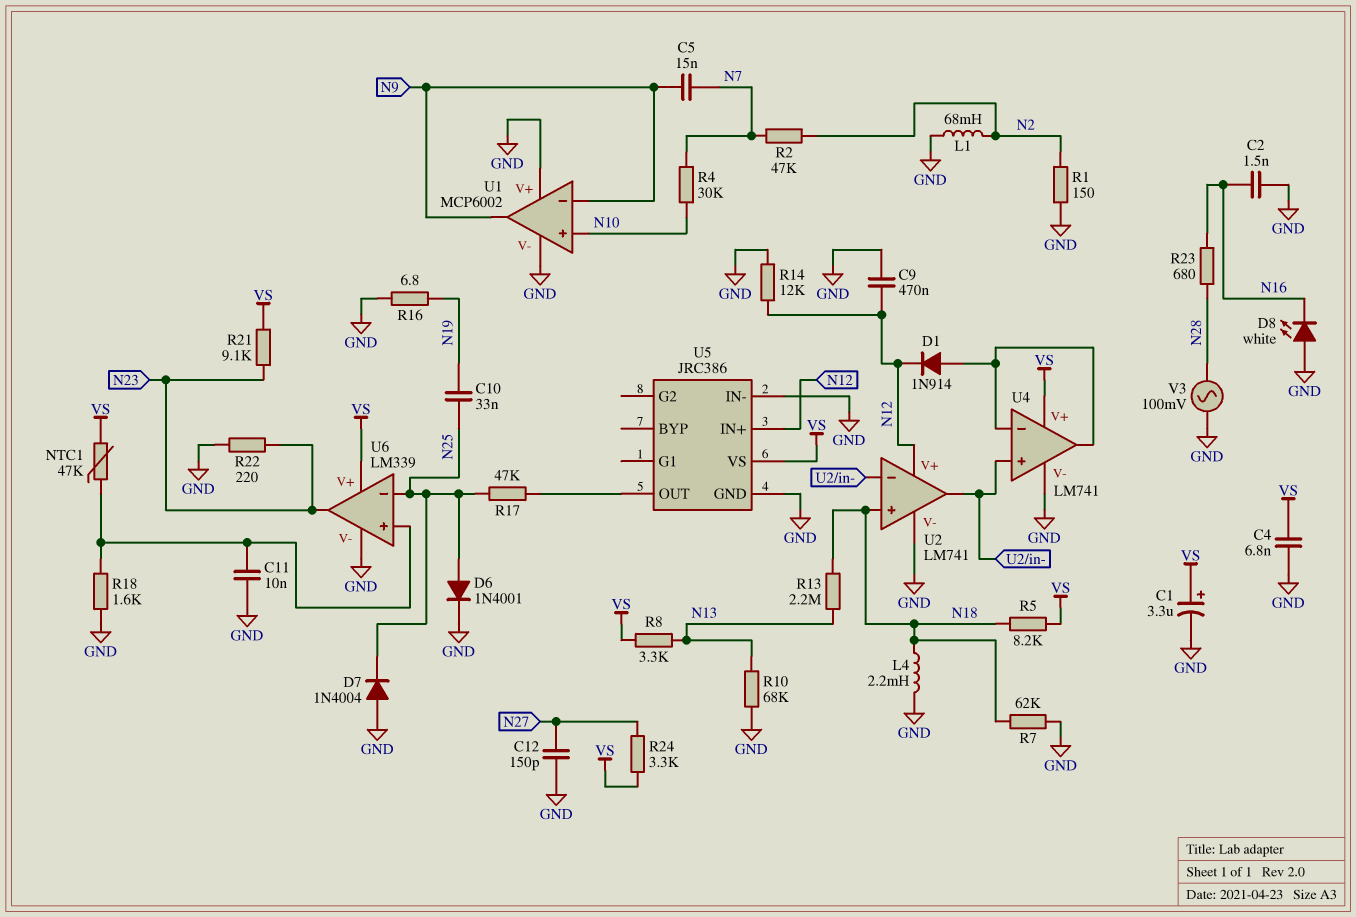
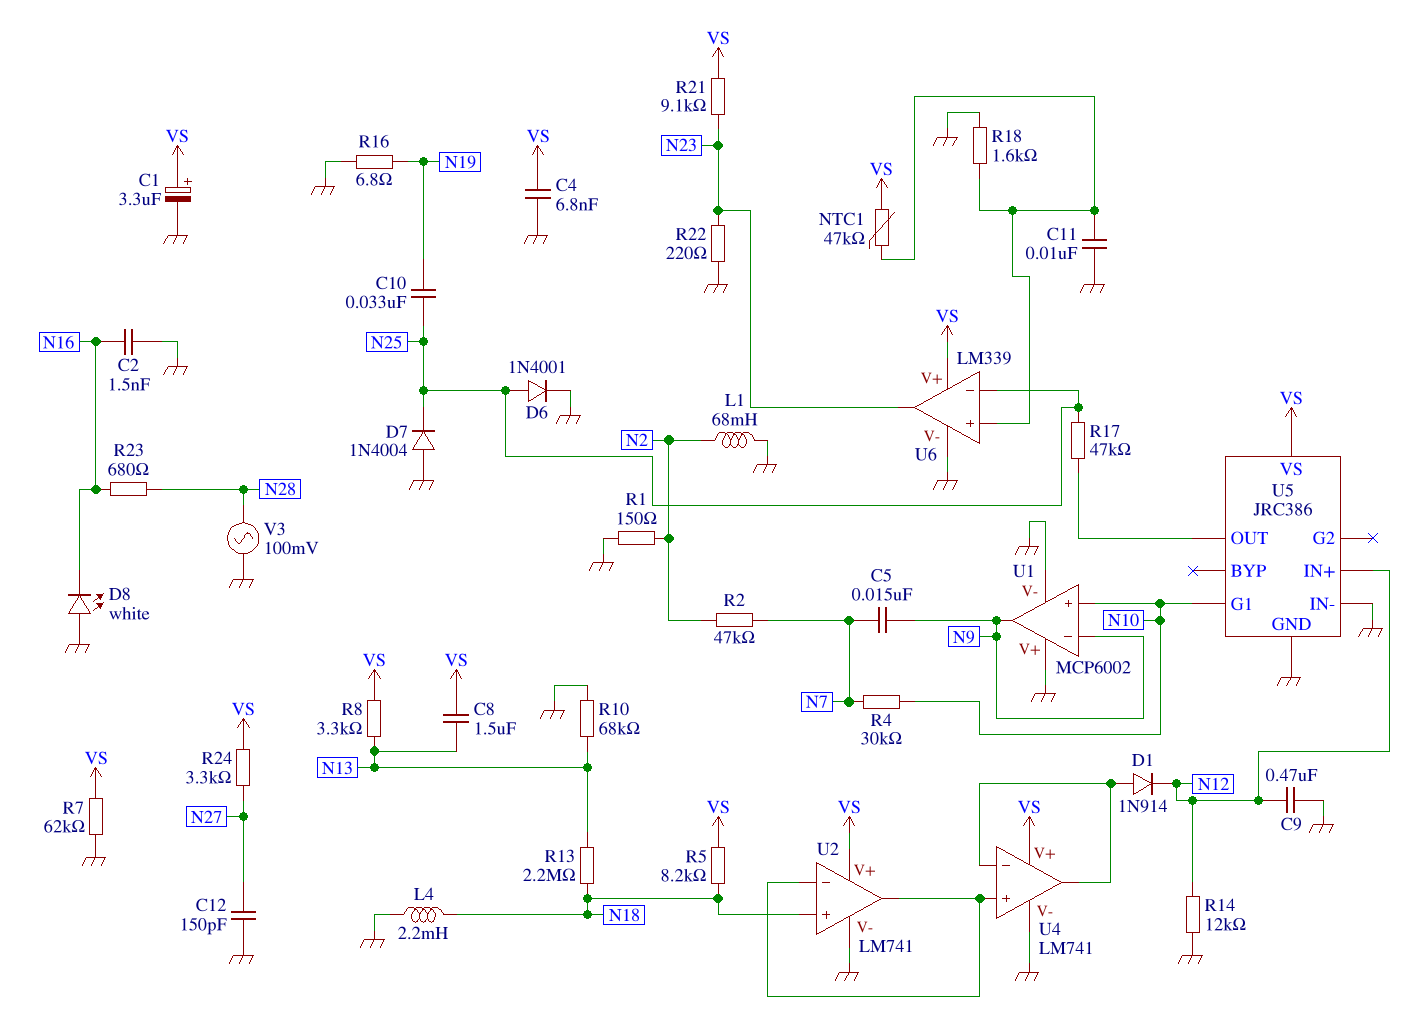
C8: none -> 1.5uF (N13, VS)
R7: 62k (GND, N18) -> 62k (GND, VS)
U2 pin V+: N12 -> VS
U5 pin G1: none -> N10

